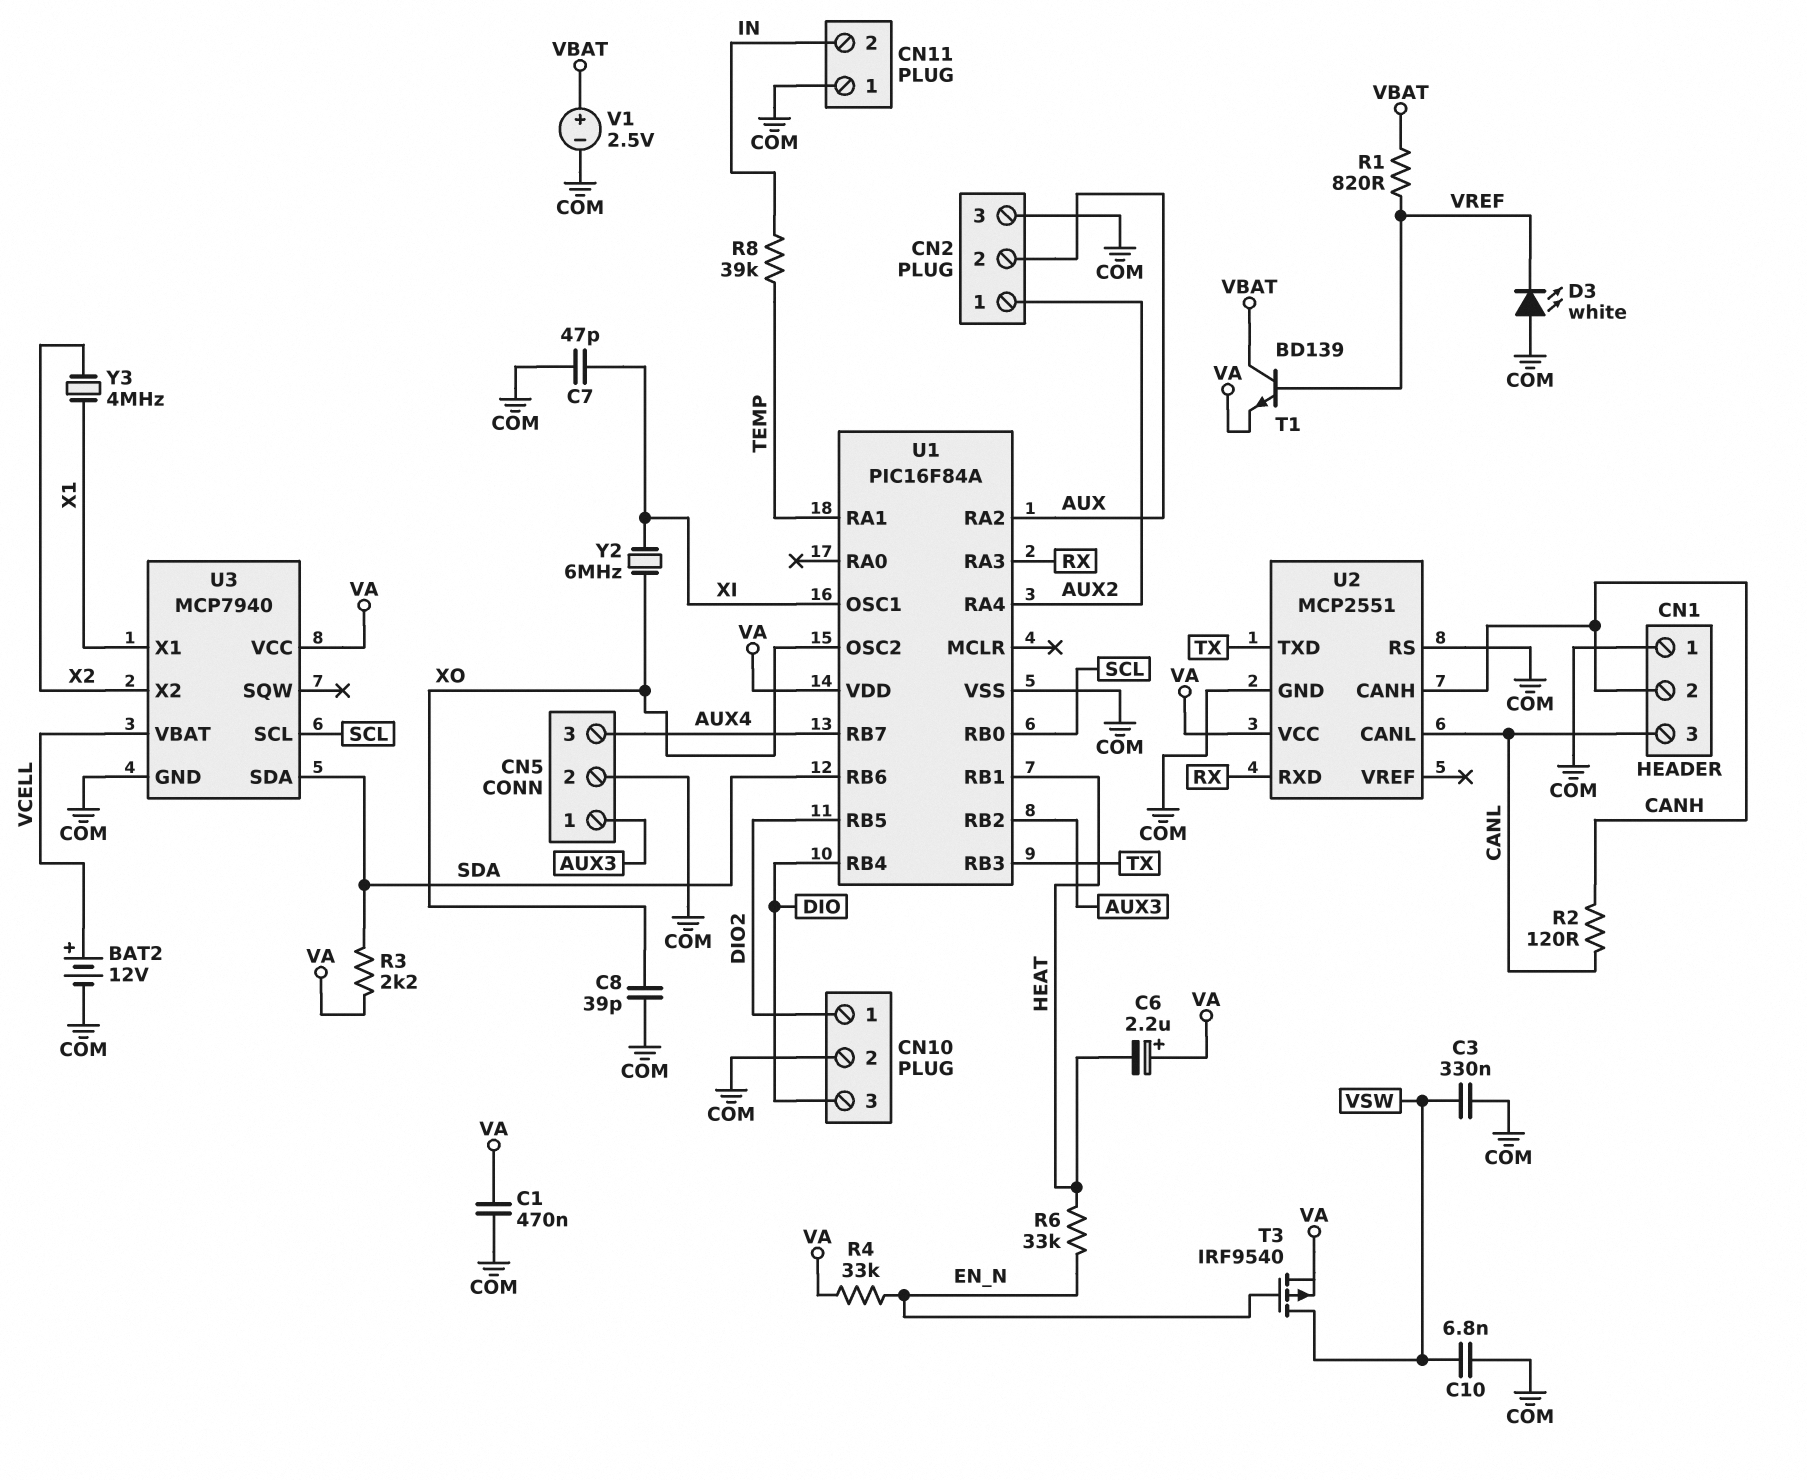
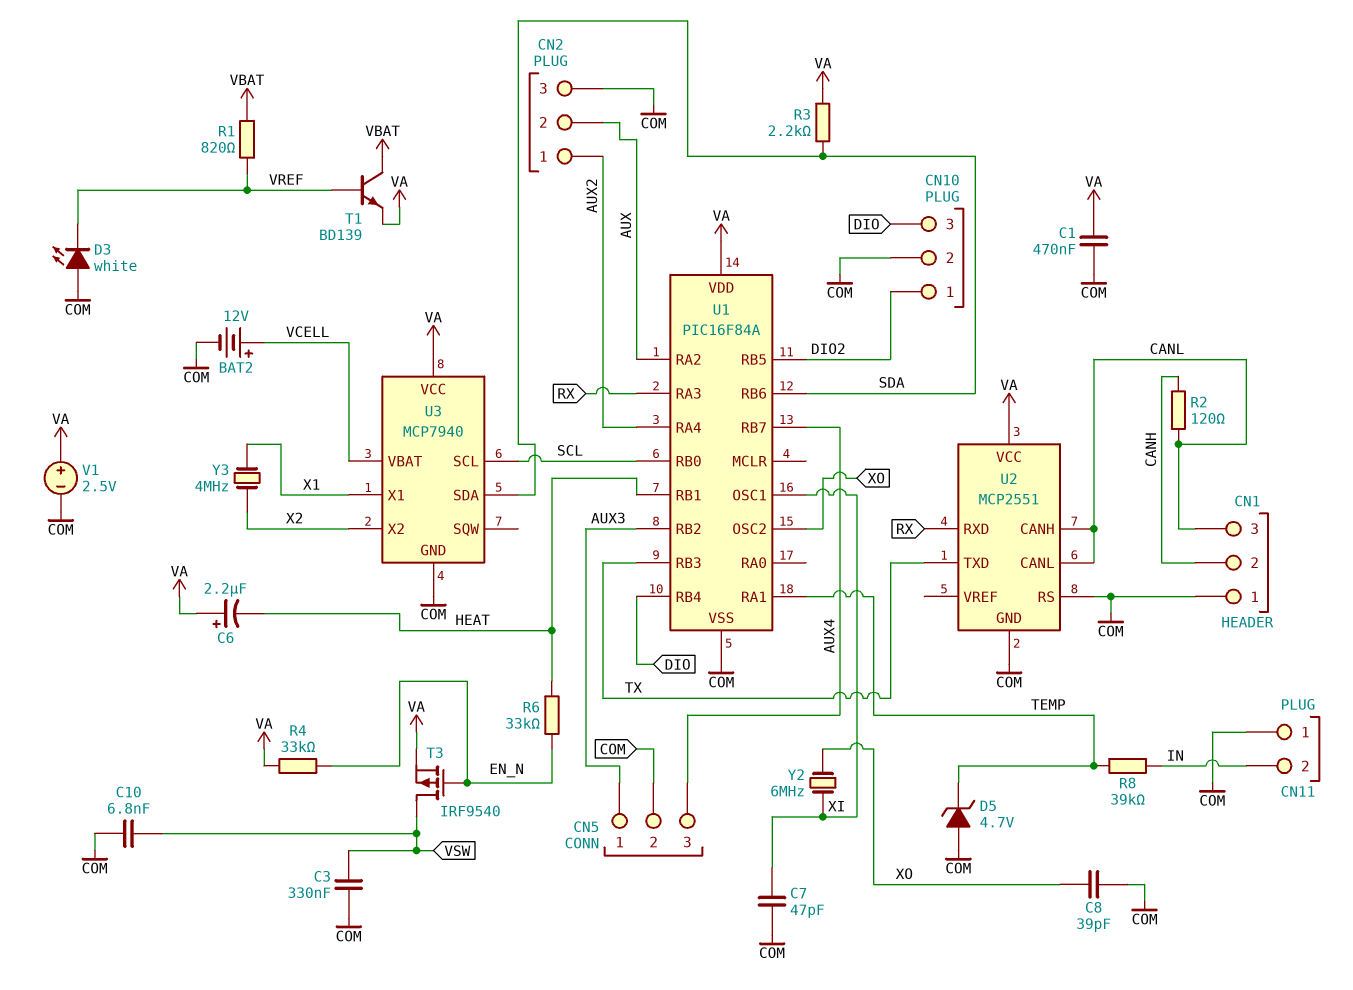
D5: none -> zener 4.7V (A COM, K TEMP)
U2 pin CANH: CANH -> CANL
V1: 2.5V (plus VBAT, minus COM) -> 2.5V (plus VA, minus COM)

